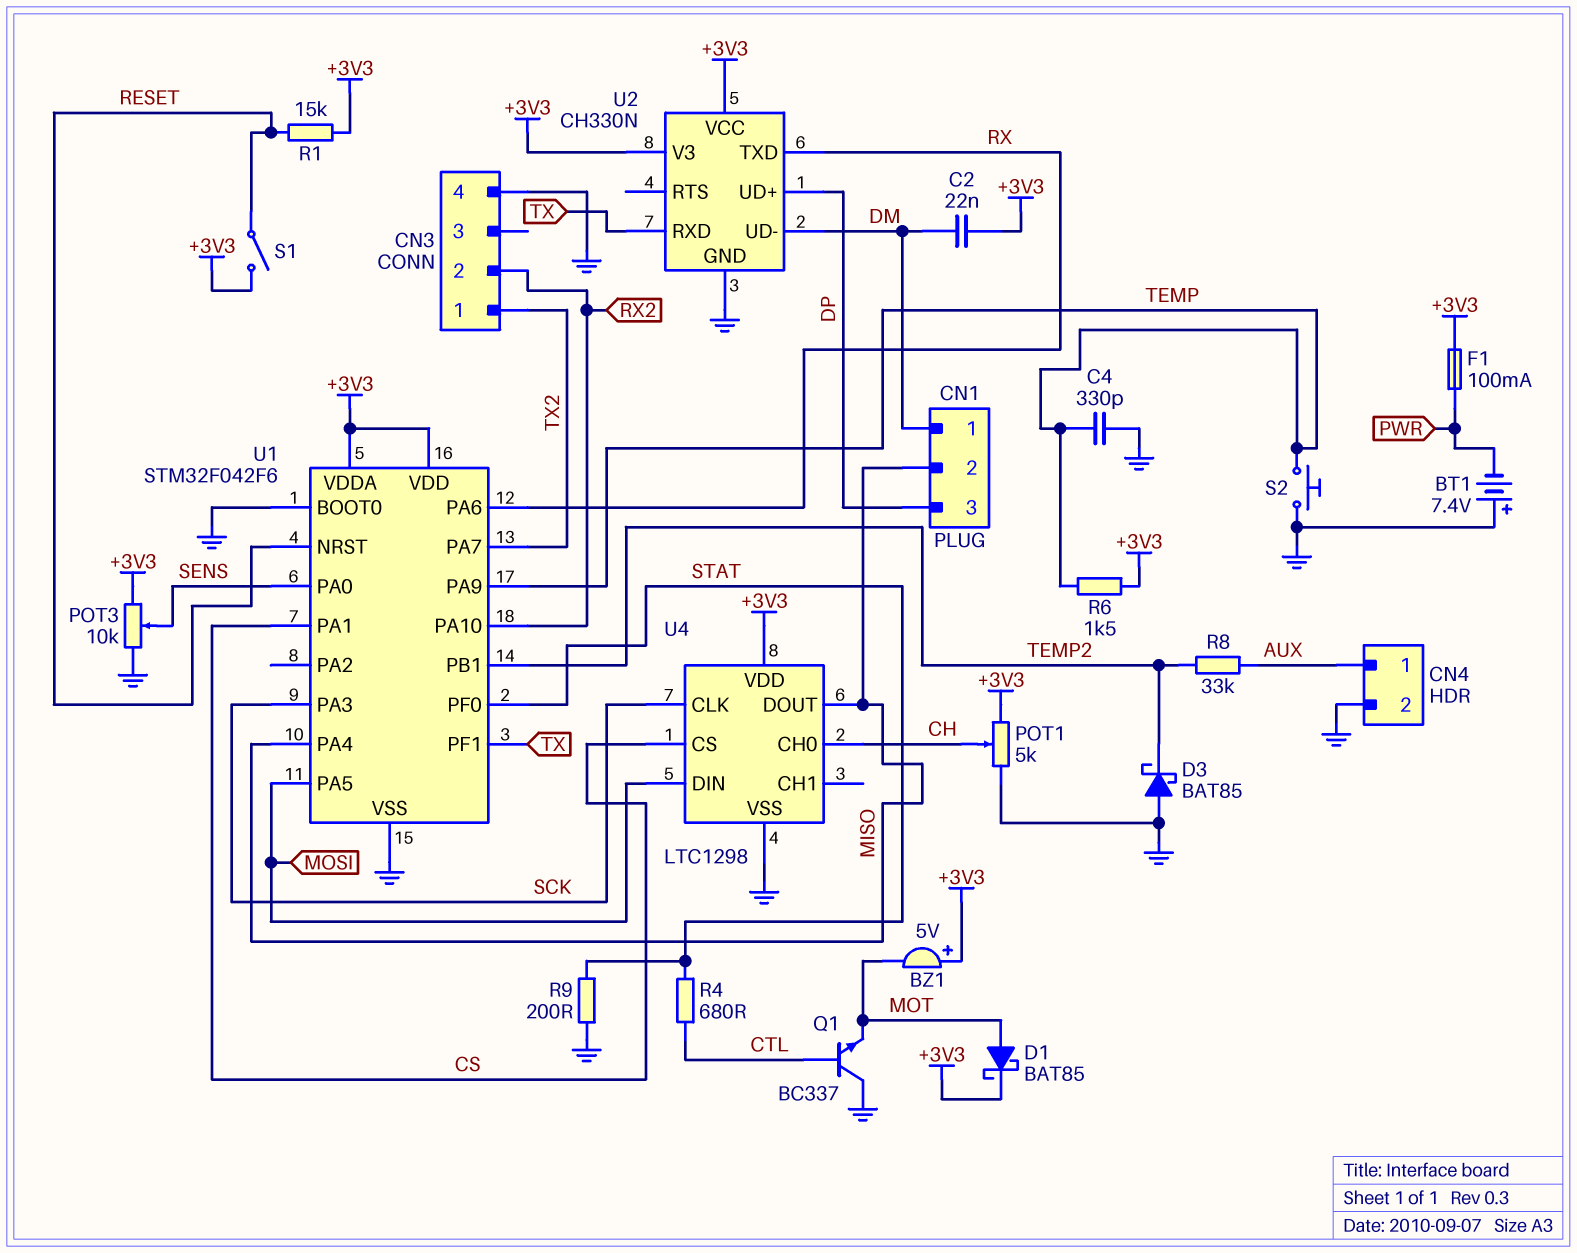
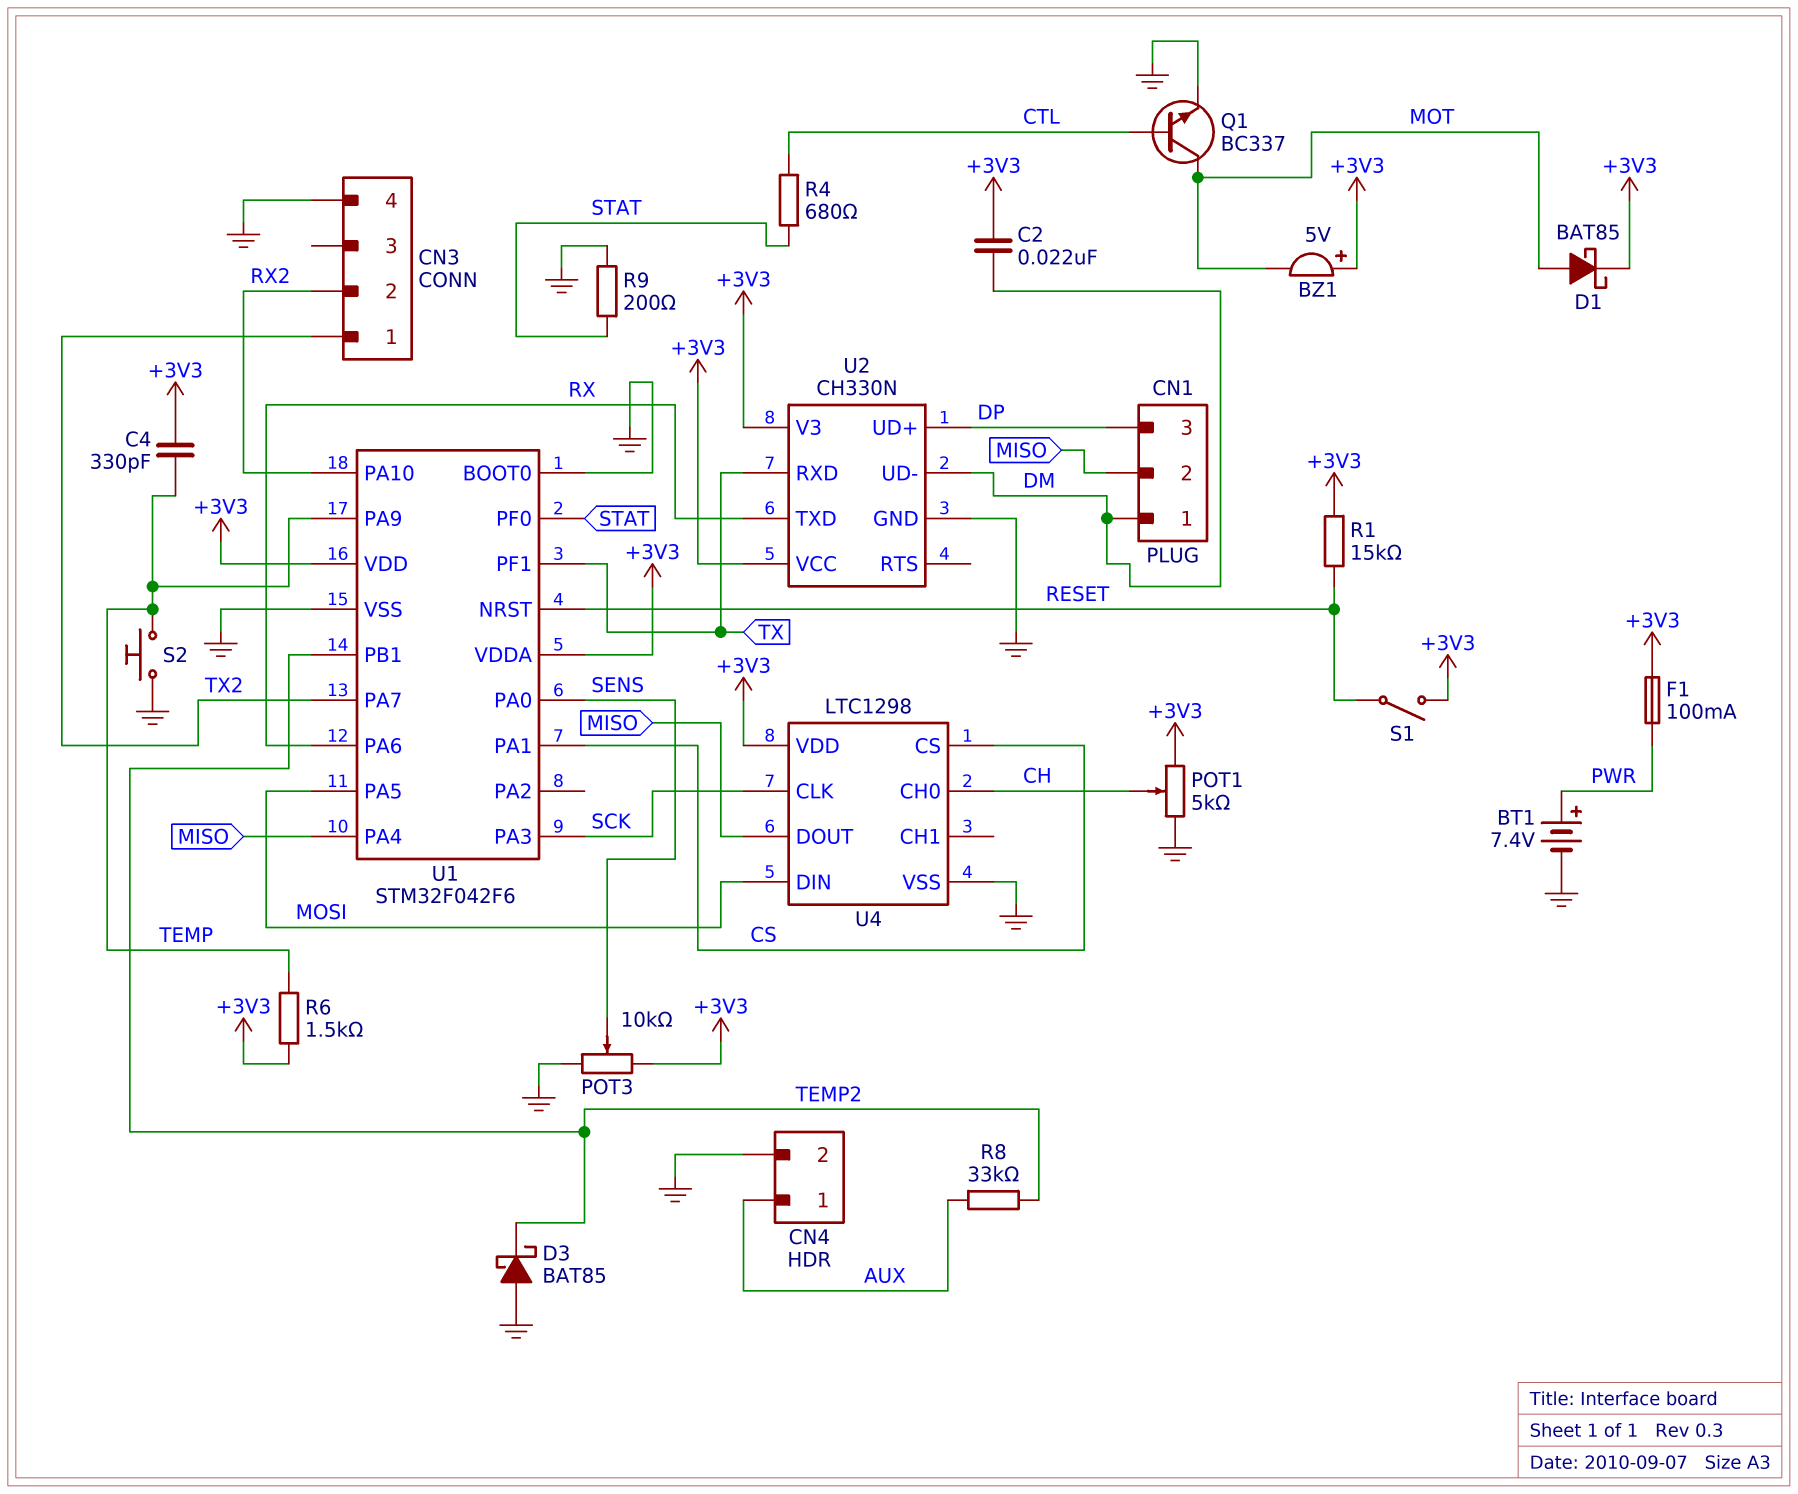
BT1: 7.4V (plus GND, minus PWR) -> 7.4V (plus PWR, minus GND)
C4: 330pF (GND, TEMP) -> 330pF (+3V3, TEMP)
Q1: NPN BC337 (B CTL, C GND, E MOT) -> NPN BC337 (B CTL, C MOT, E GND)

